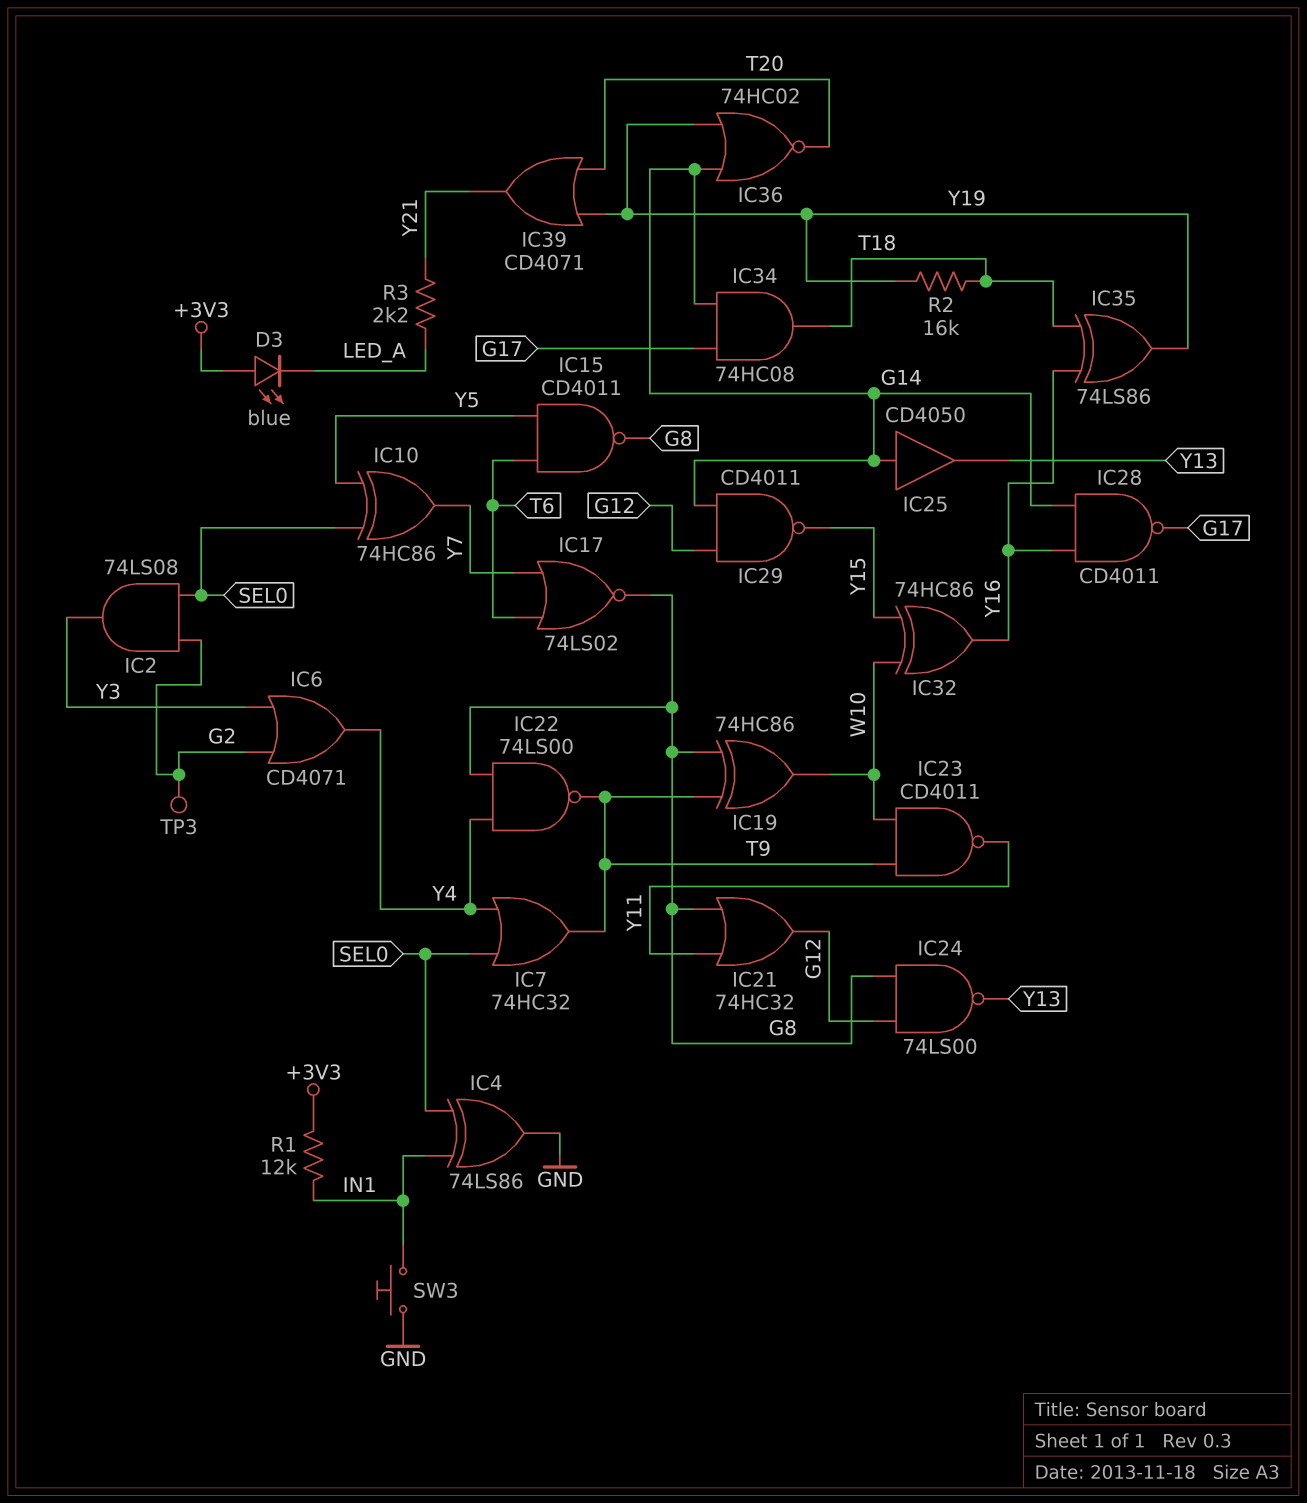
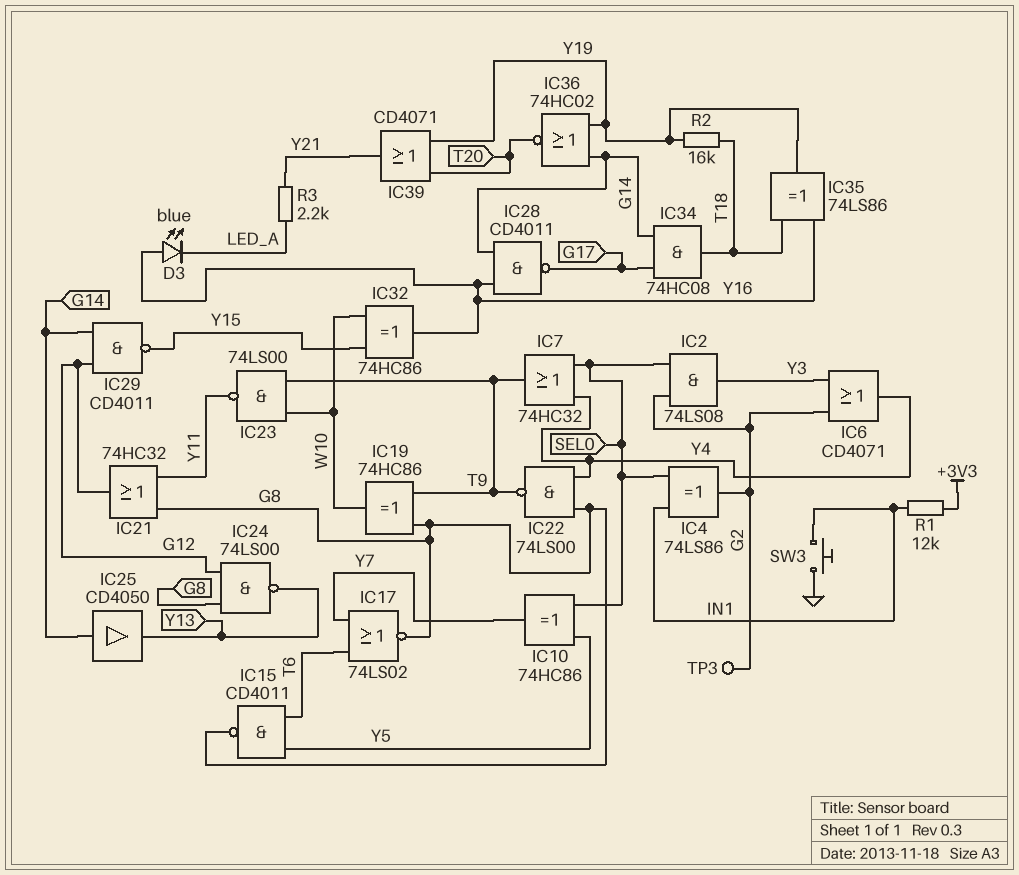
D3: LED blue (A +3V3, K LED_A) -> LED blue (A Y16, K LED_A)
IC4: XOR 74LS86 (in IN1, in SEL0, out GND) -> XOR 74LS86 (in IN1, in SEL0, out G2)
IC23: NAND CD4011 (in T9, in W10, out Y11) -> NAND 74LS00 (in T9, in W10, out Y11)

